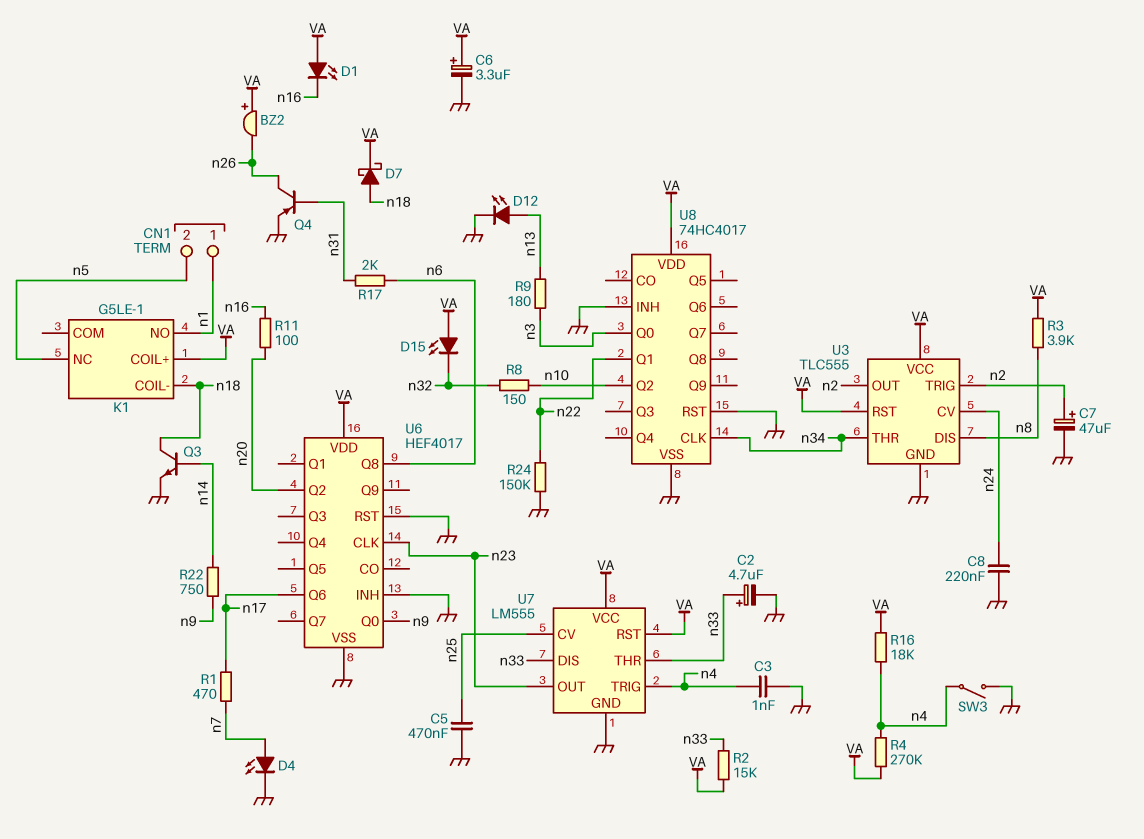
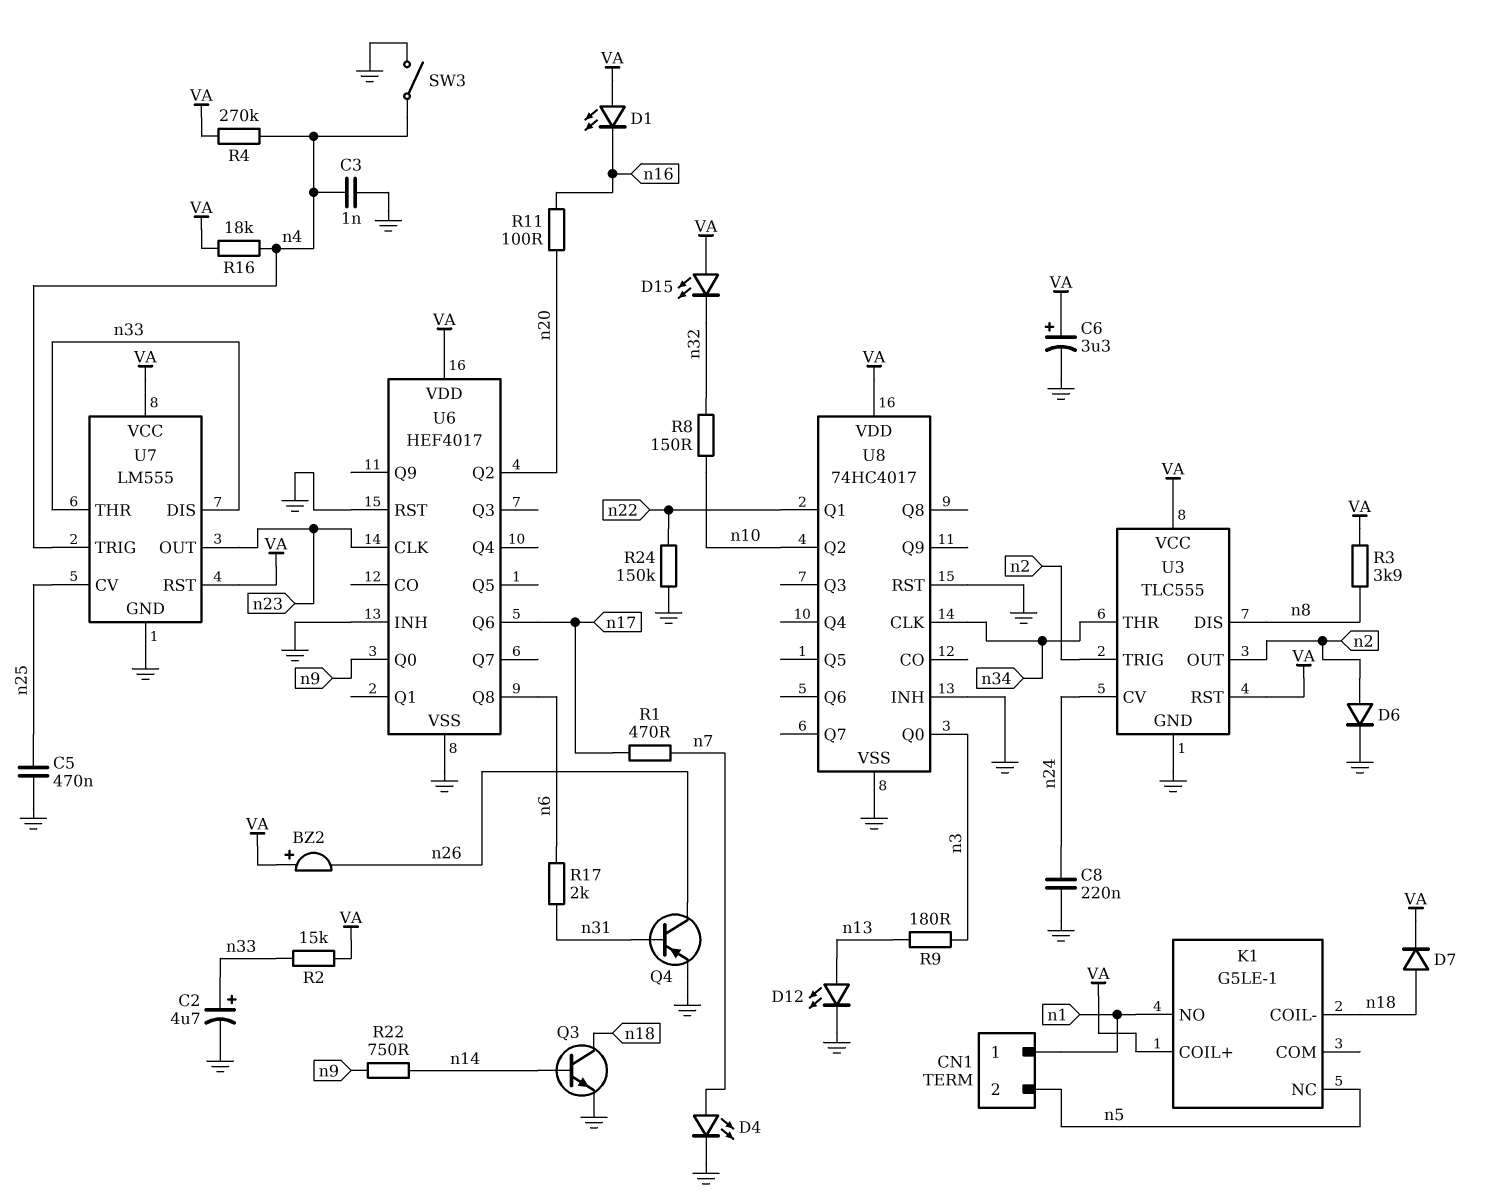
C7: 47uF (plus n2, minus GND) -> none
D6: none -> diode (A n2, K GND)
D7: schottky (A n18, K VA) -> diode (A n18, K VA)

